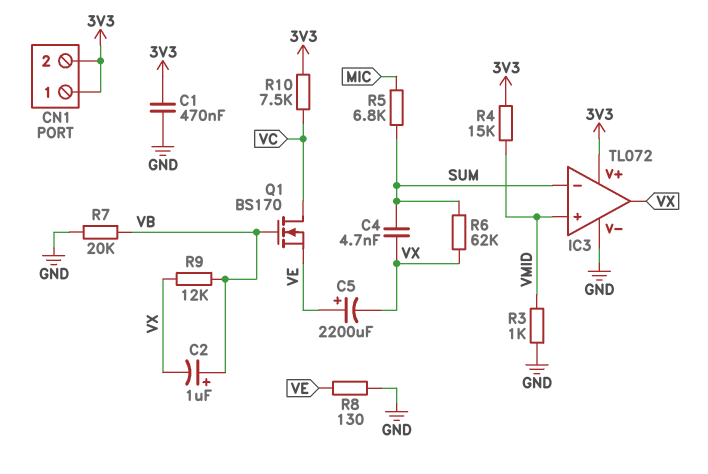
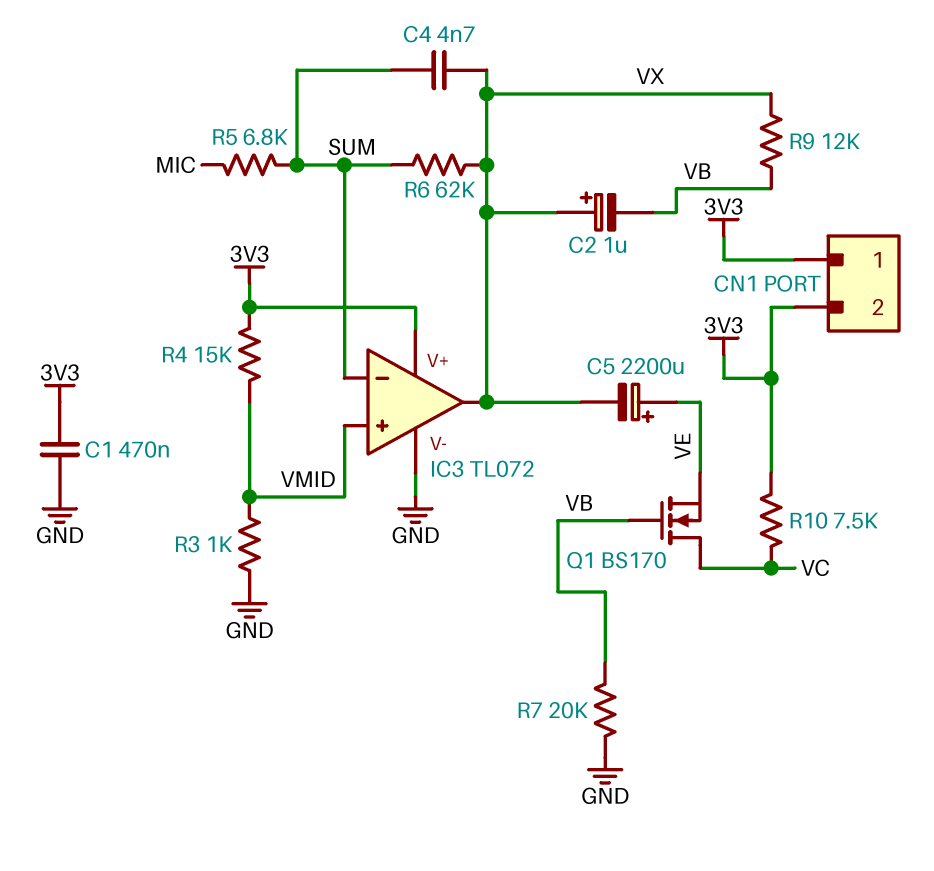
C2: 1uF (plus VB, minus VX) -> 1uF (plus VX, minus VB)
R8: 130 (GND, VE) -> none

